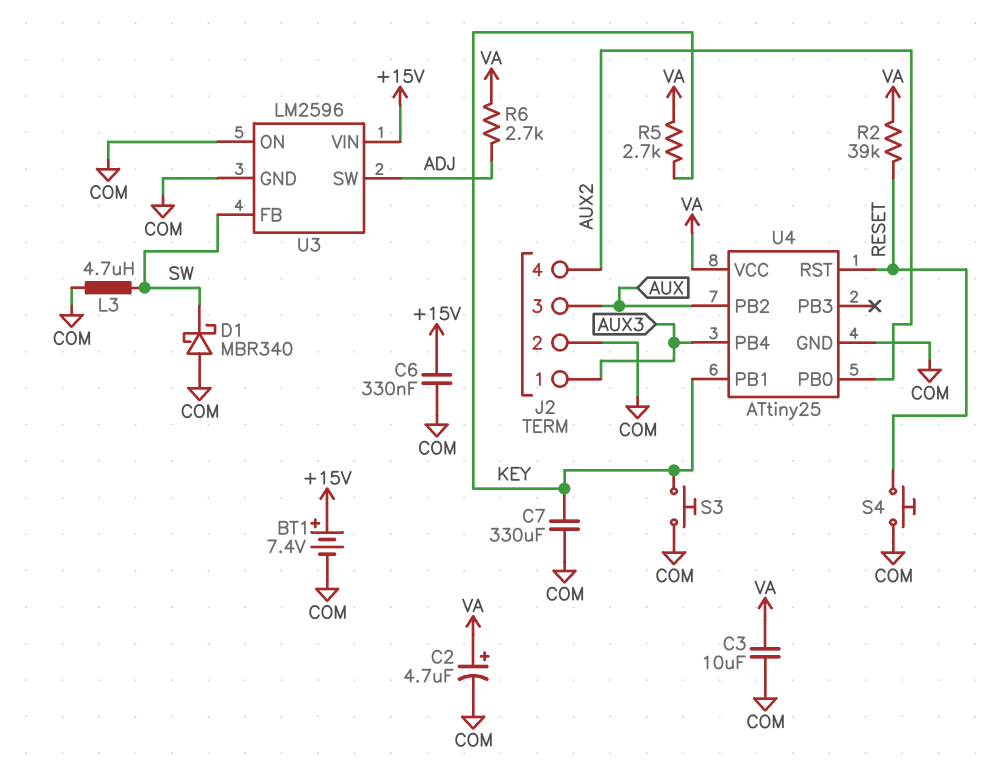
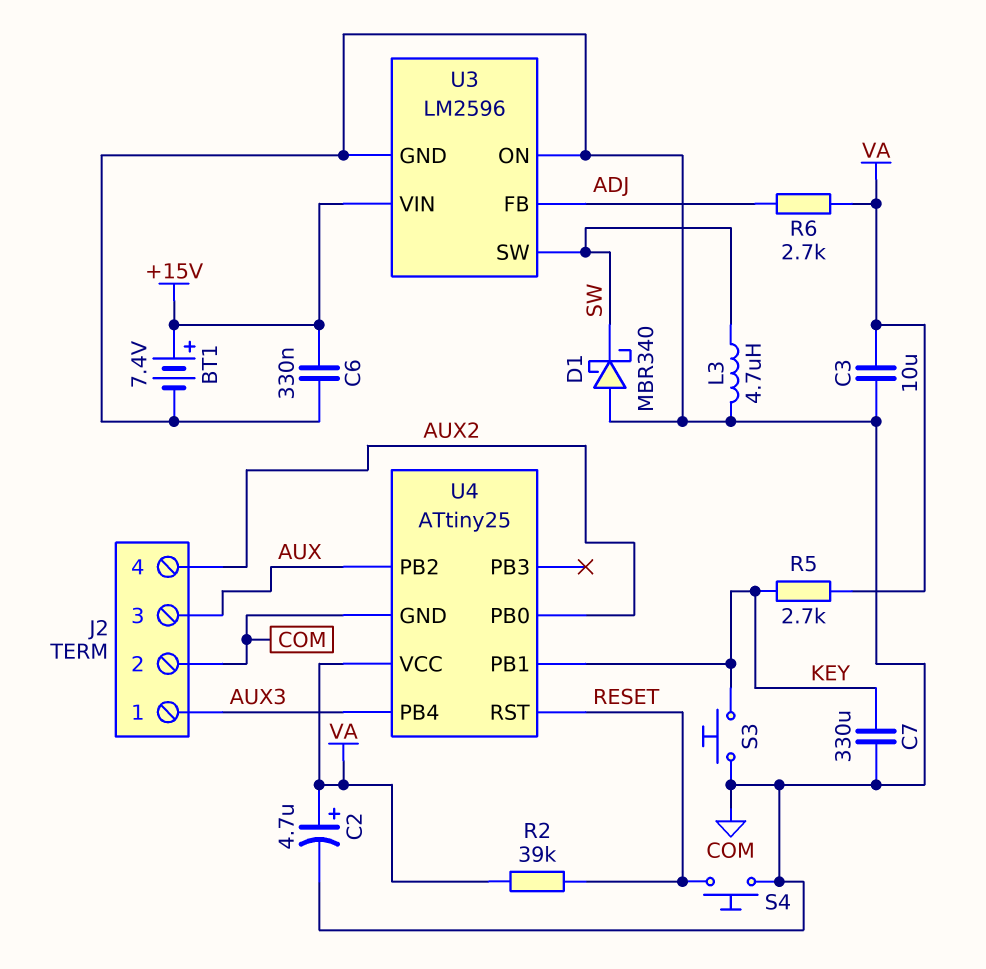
U3 pin FB: SW -> ADJ
U3 pin SW: ADJ -> SW

